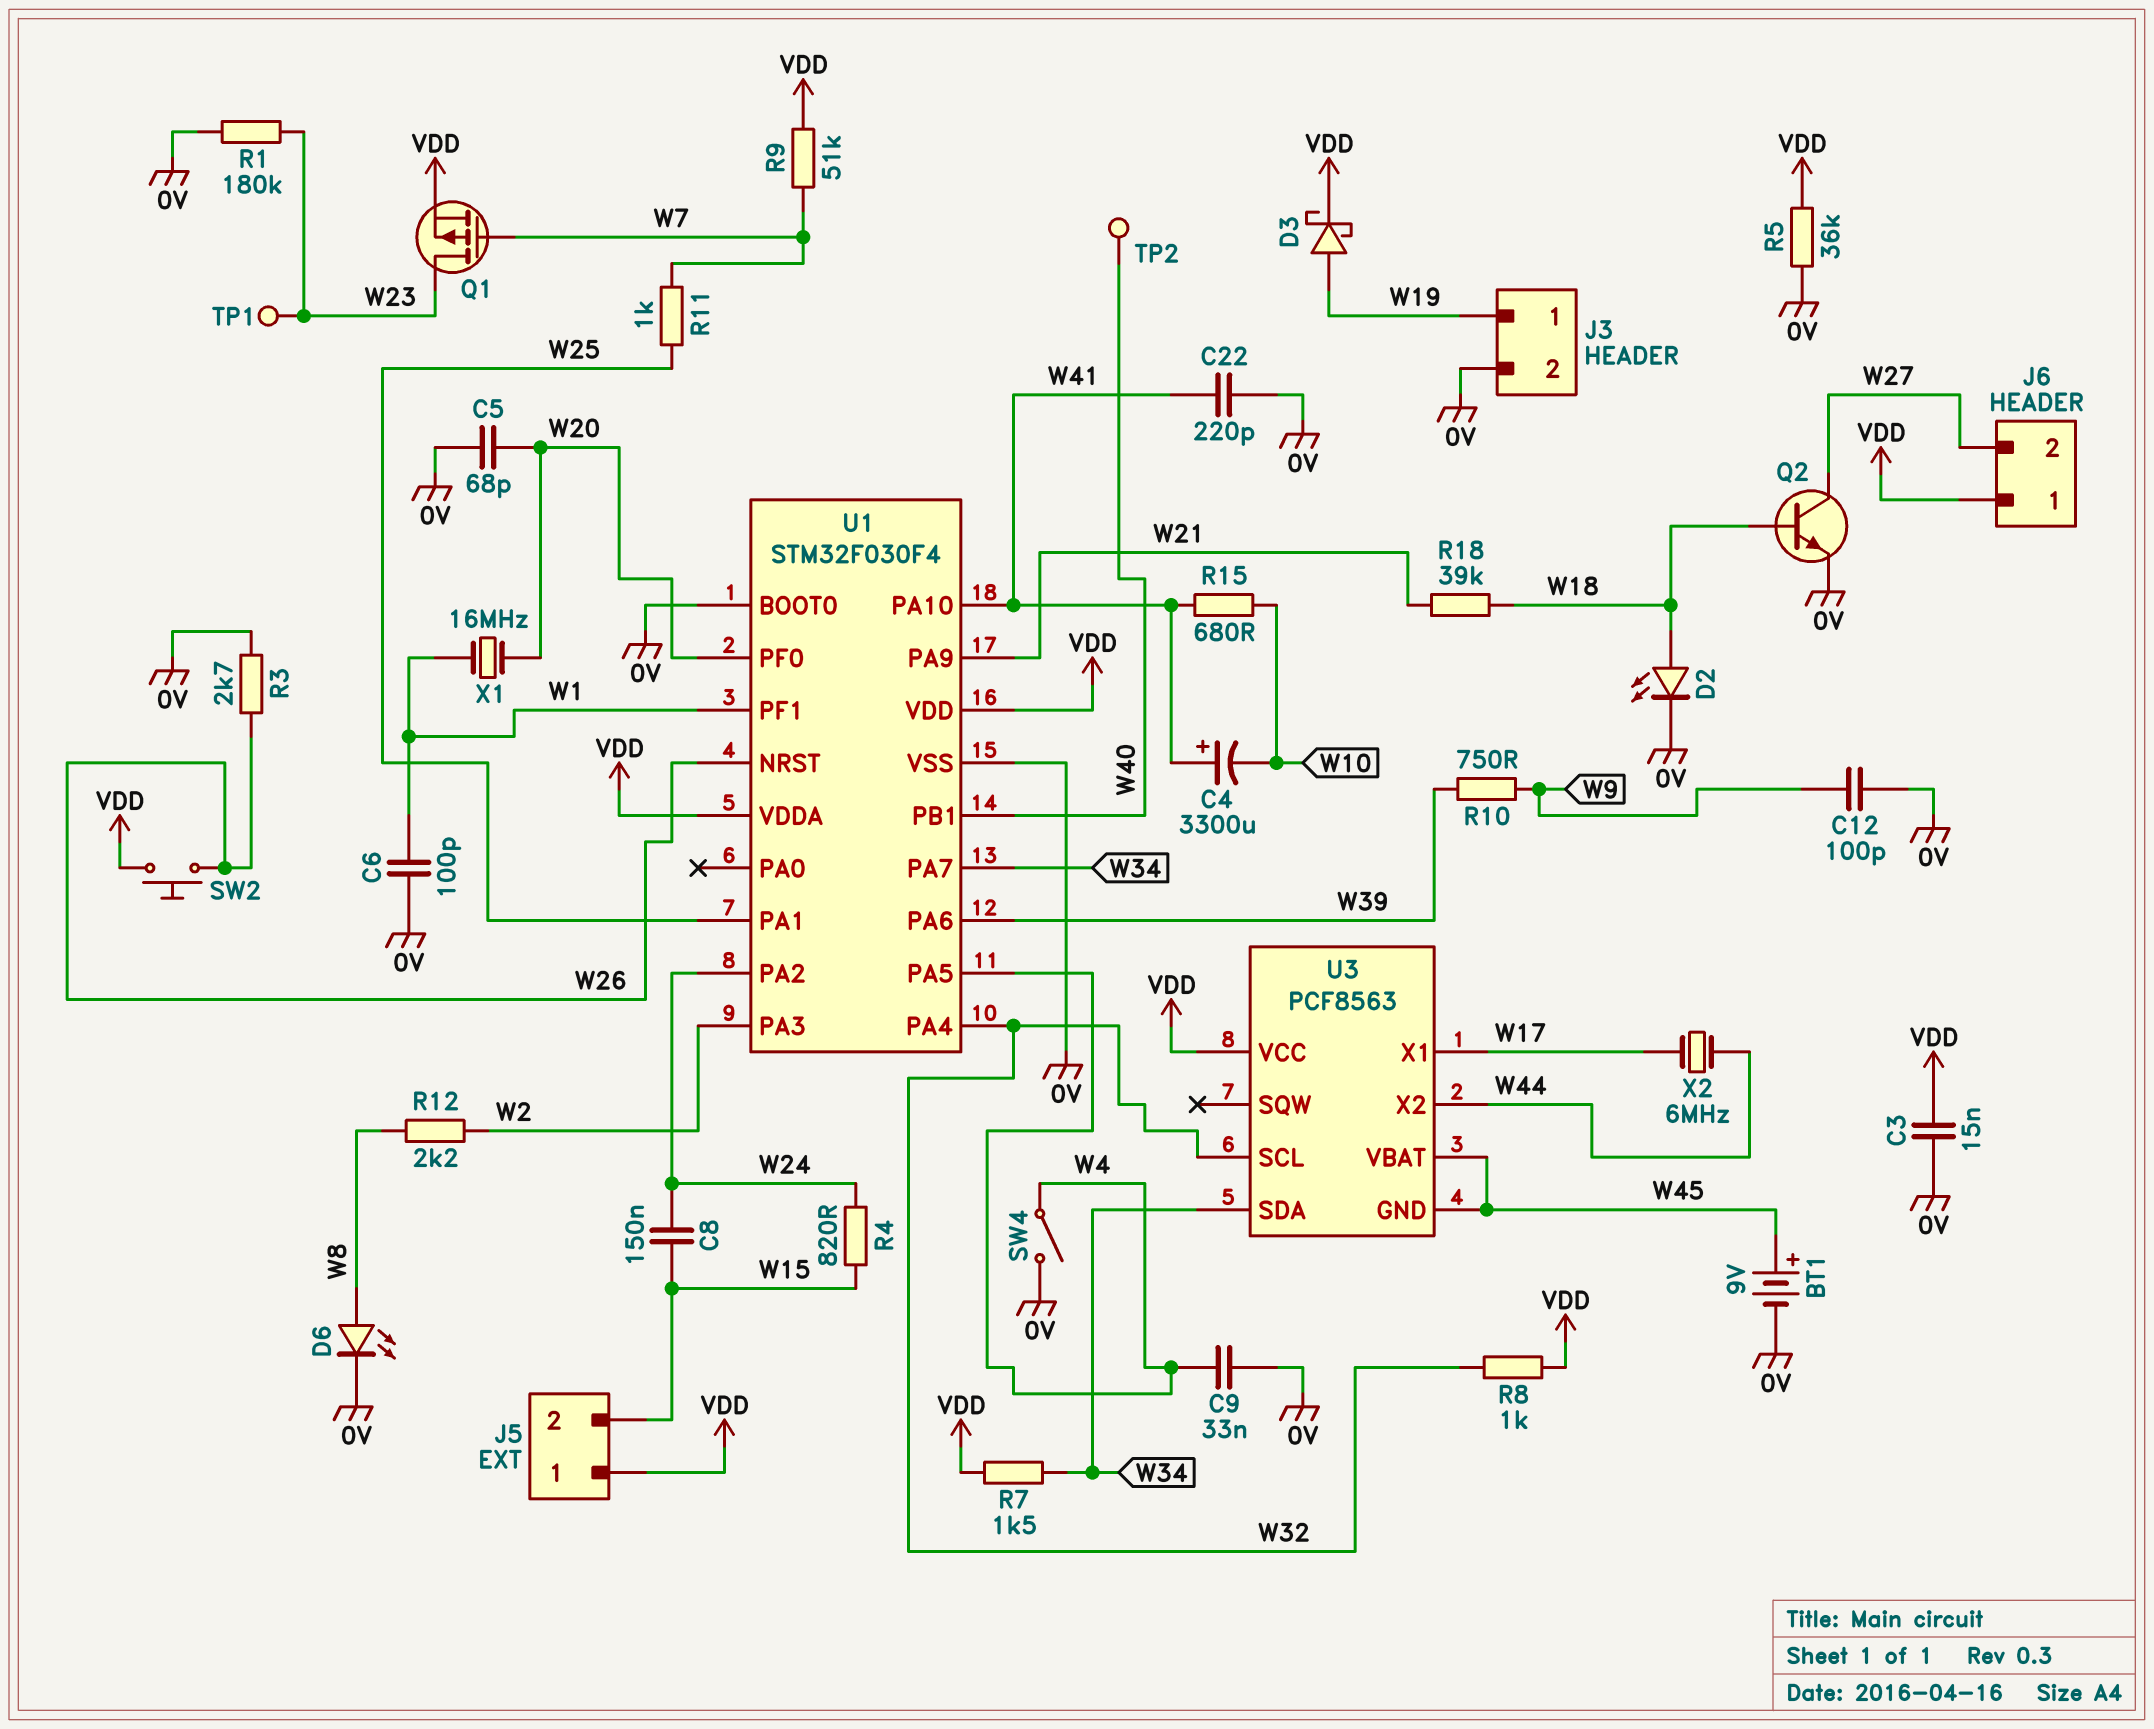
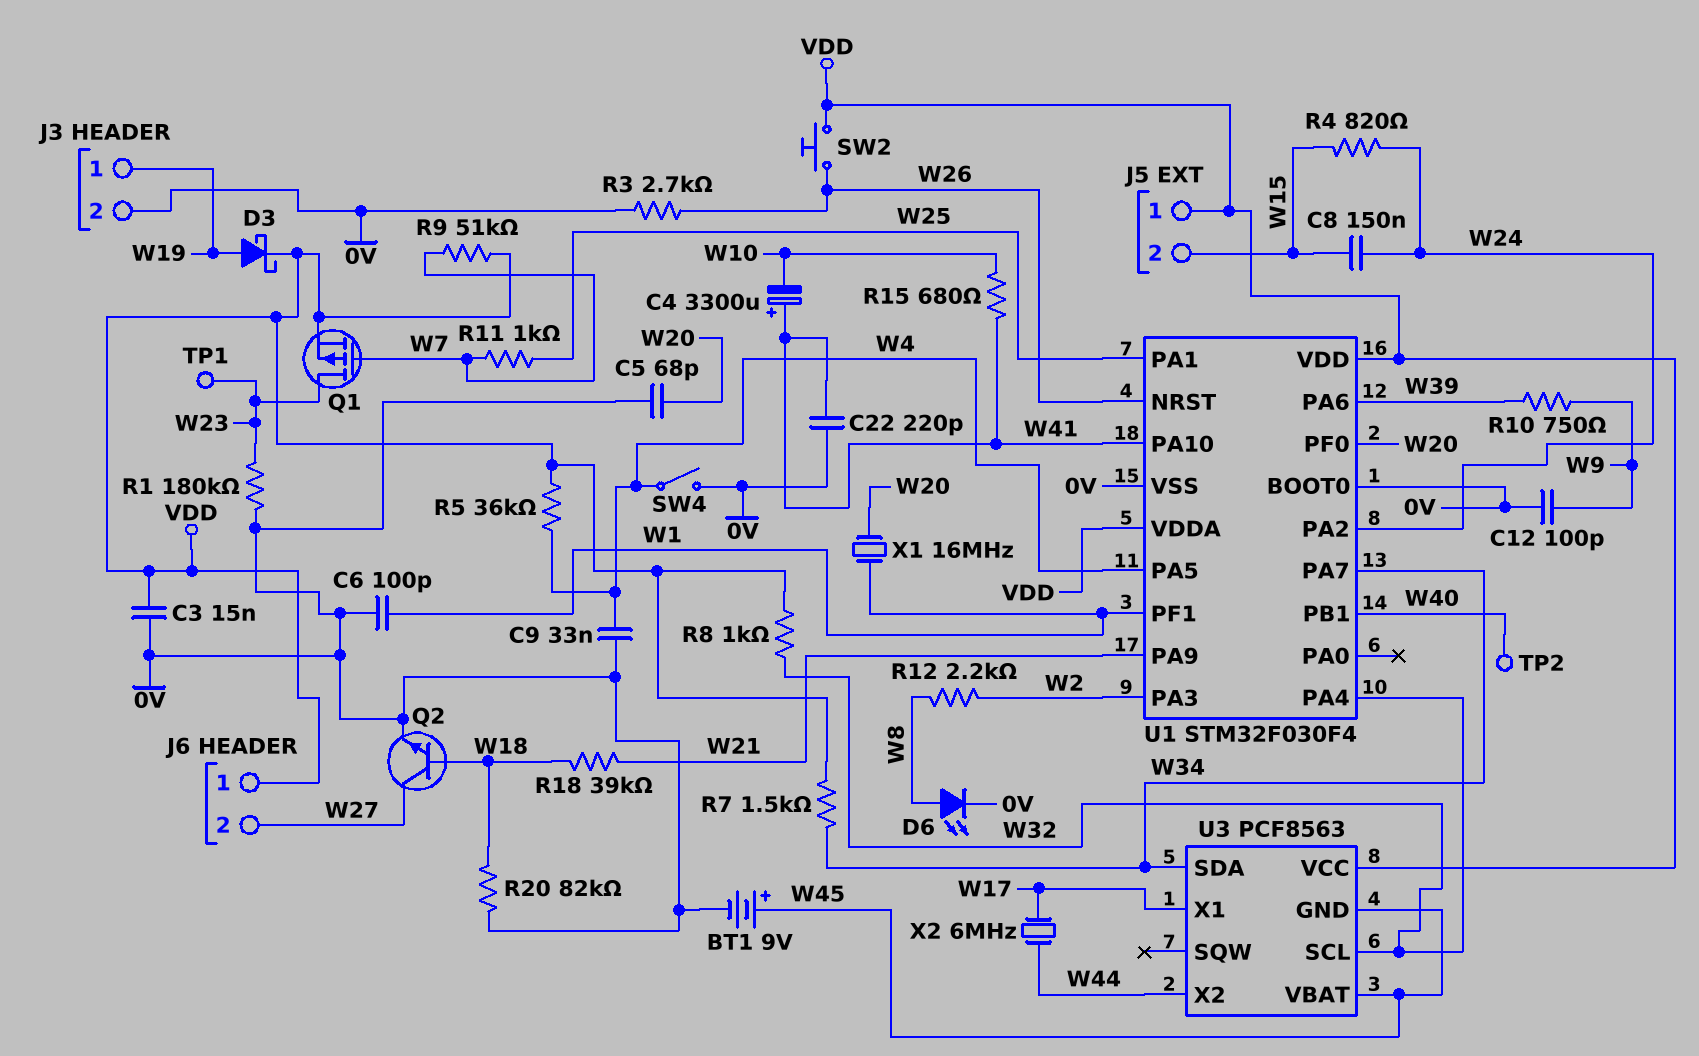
D2: LED (A W18, K 0V) -> none
R5: 36k (0V, VDD) -> 36k (VDD, W4)
R20: none -> 82k (0V, W18)

